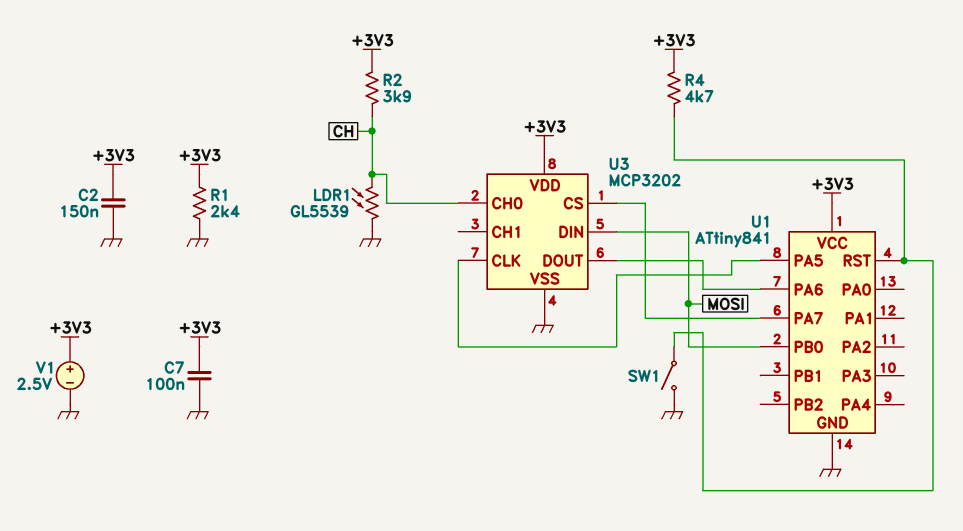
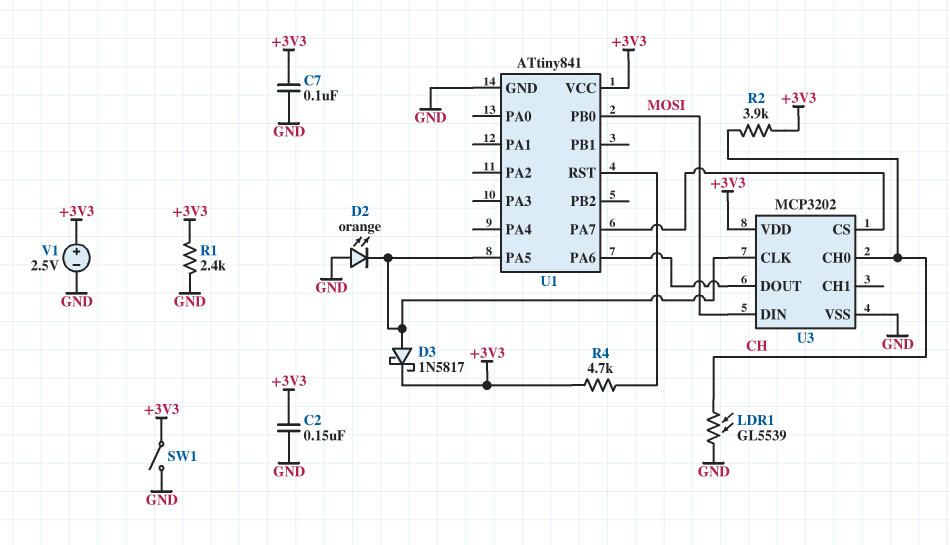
D2: none -> LED orange (A GND, K U1/PA5)
D3: none -> schottky 1N5817 (A U1/PA5, K +3V3)
SW1: switch (GND, U1/RST) -> switch (+3V3, GND)

